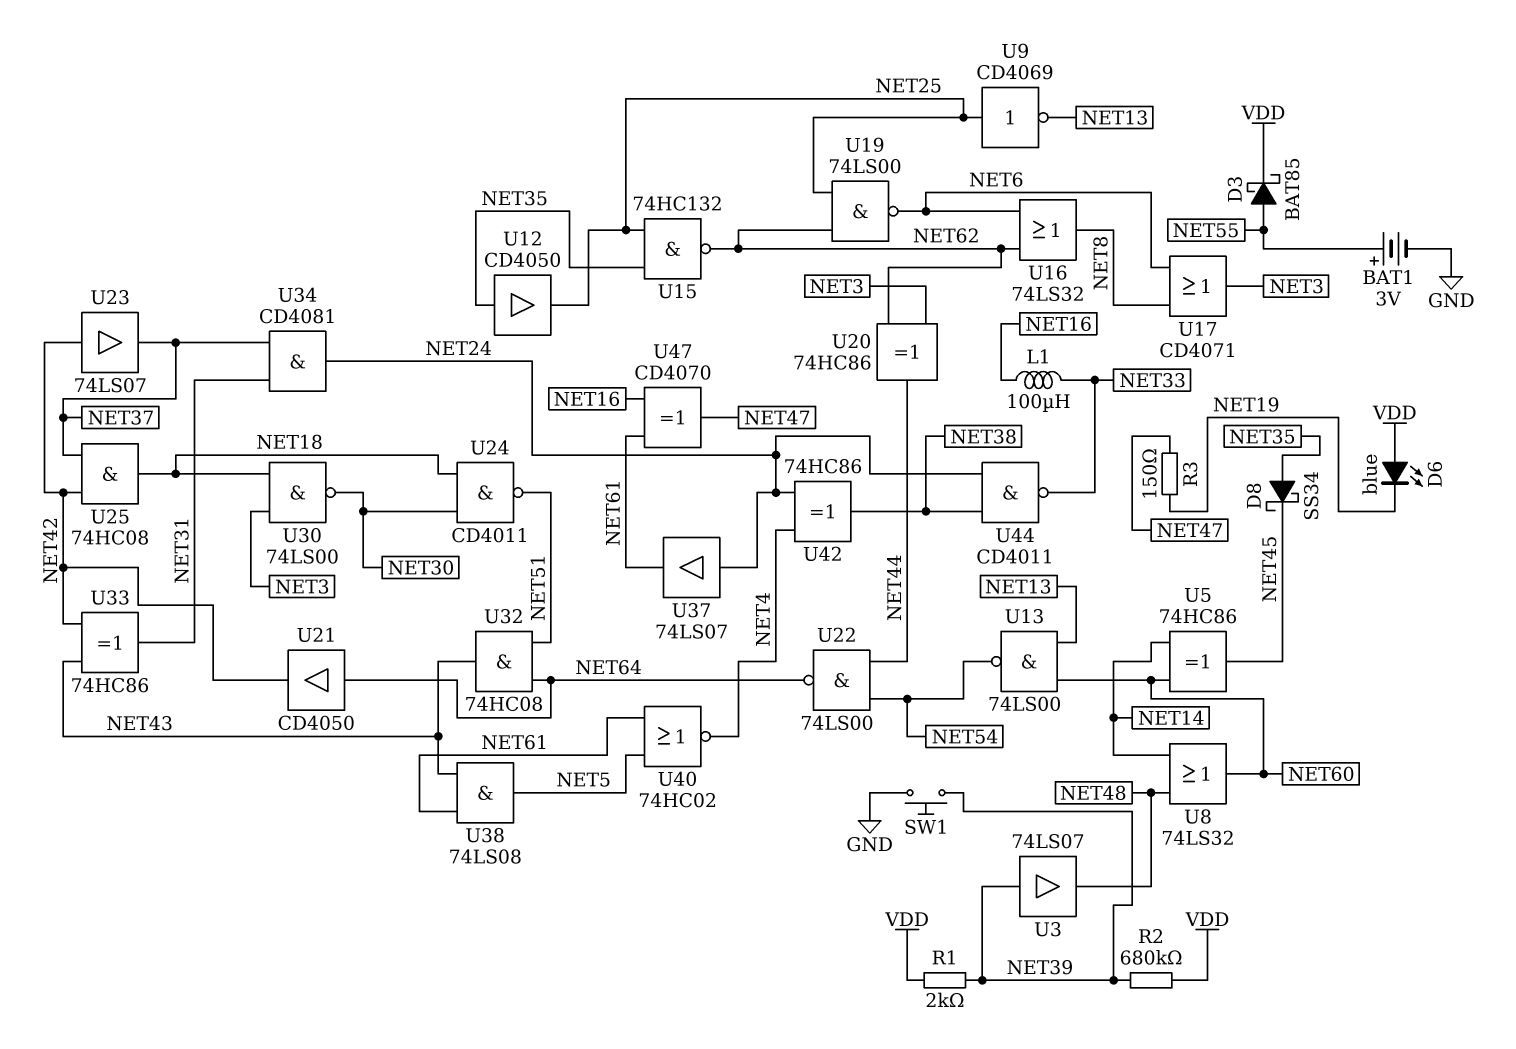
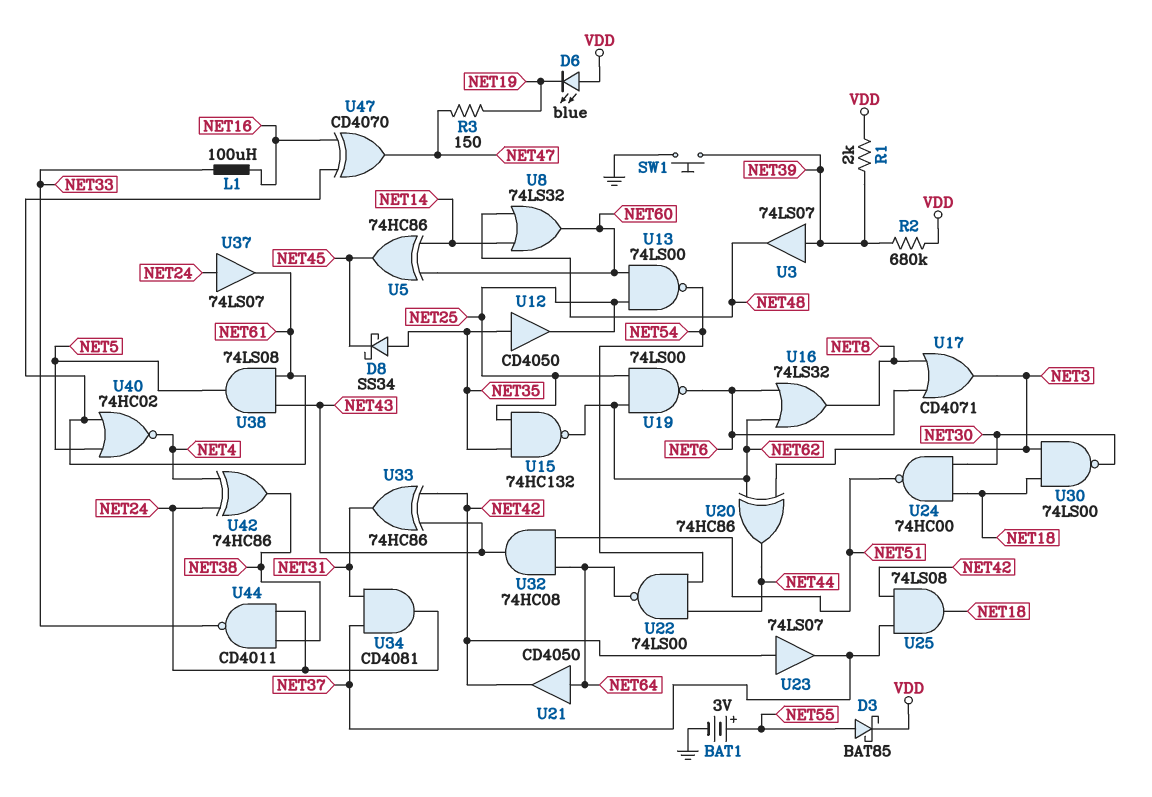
U9: NOT CD4069 (in NET25, out NET13) -> none
U13: NAND 74LS00 (in NET13, in NET60, out NET54) -> NAND 74LS00 (in NET25, in NET60, out NET54)
U24: NAND CD4011 (in NET18, in NET30, out NET51) -> NAND 74HC00 (in NET18, in NET30, out NET51)
U25: AND 74HC08 (in NET37, in NET42, out NET18) -> AND 74LS08 (in NET37, in NET42, out NET18)

